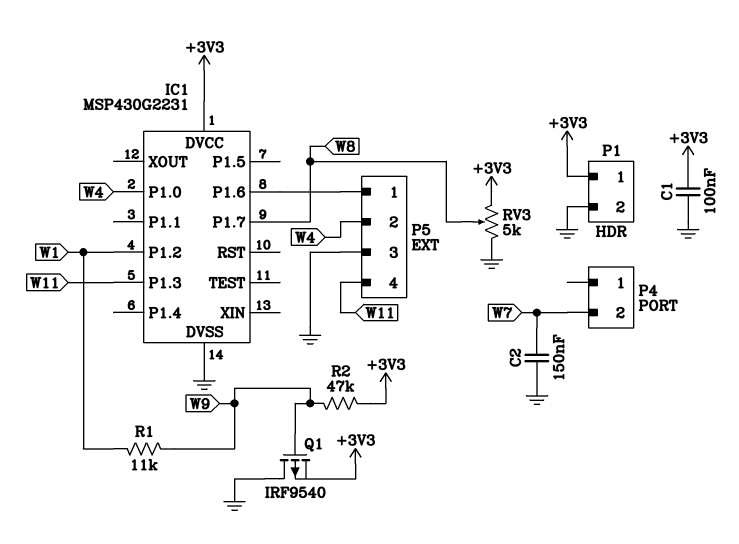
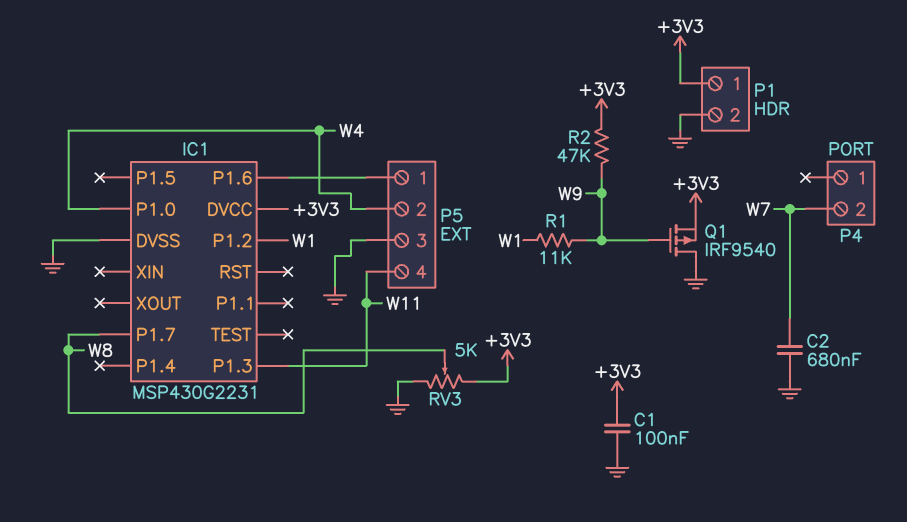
C2: 150nF (GND, W7) -> 680nF (GND, W7)

